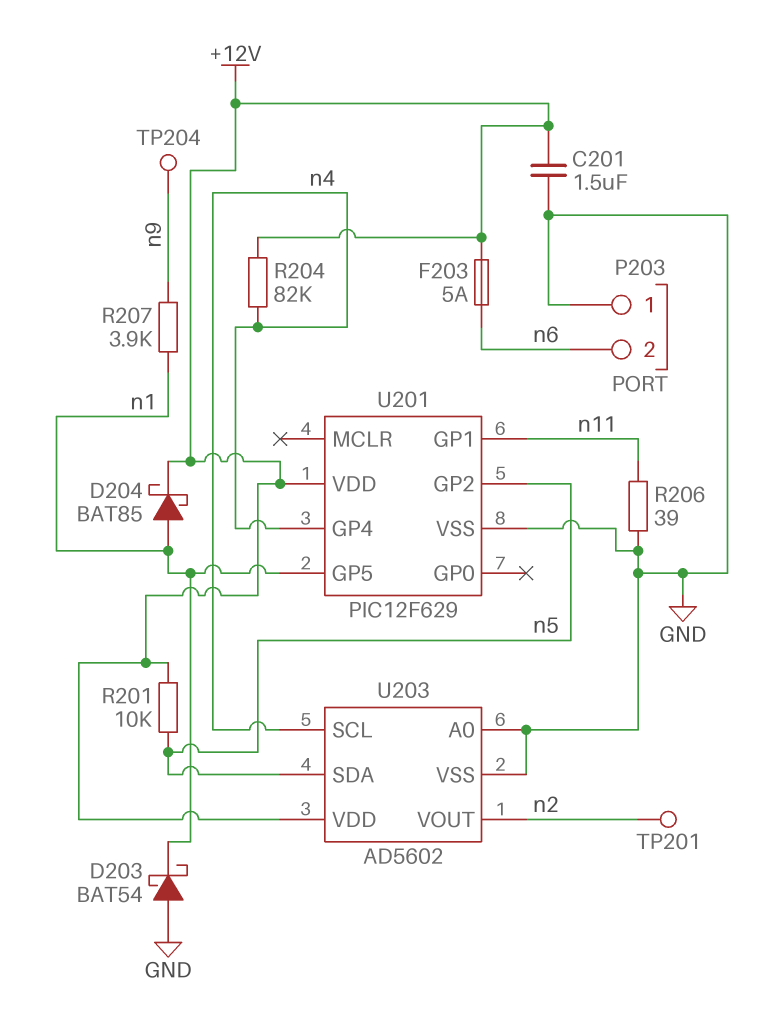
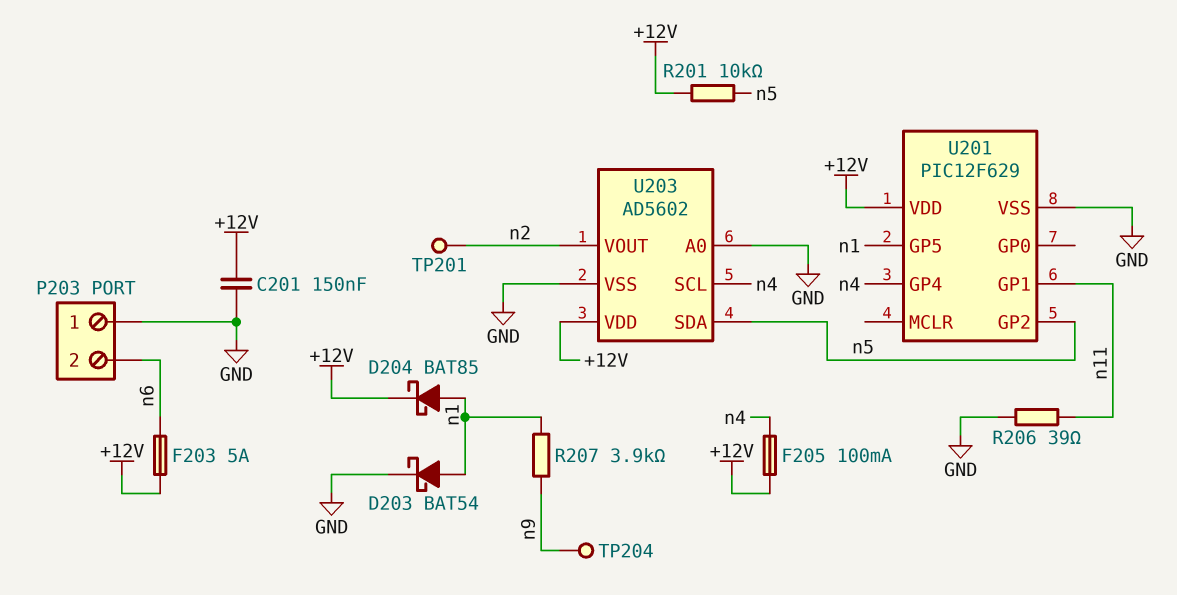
C201: 1.5uF (+12V, GND) -> 150nF (+12V, GND)
D203: schottky BAT54 (A GND, K n1) -> schottky BAT54 (A n1, K GND)
F205: none -> 100mA (+12V, n4)
R204: 82k (+12V, n4) -> none

